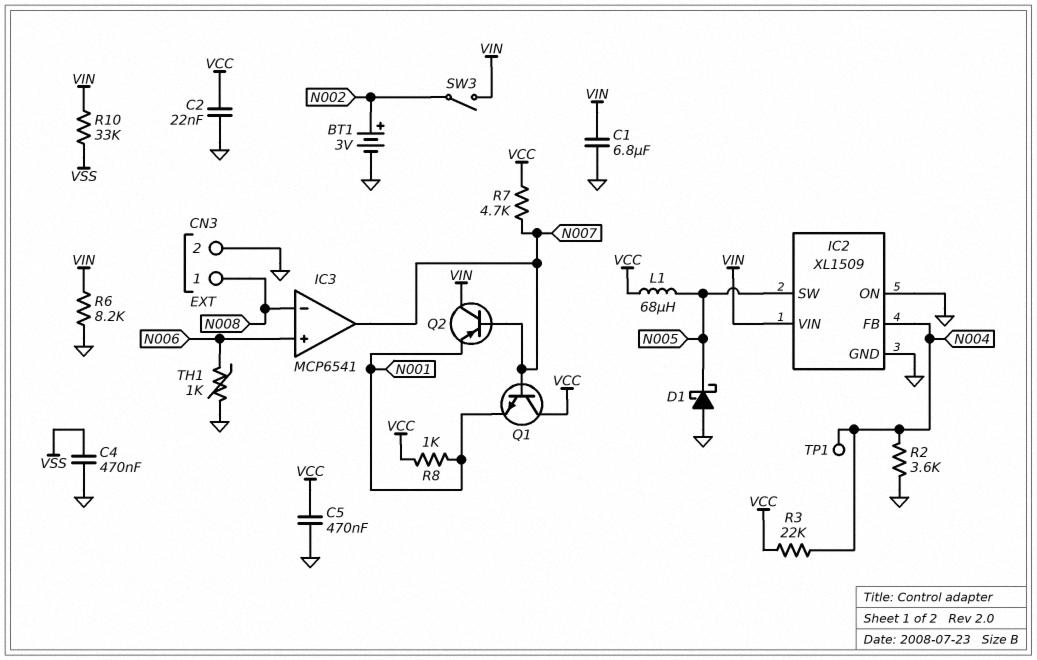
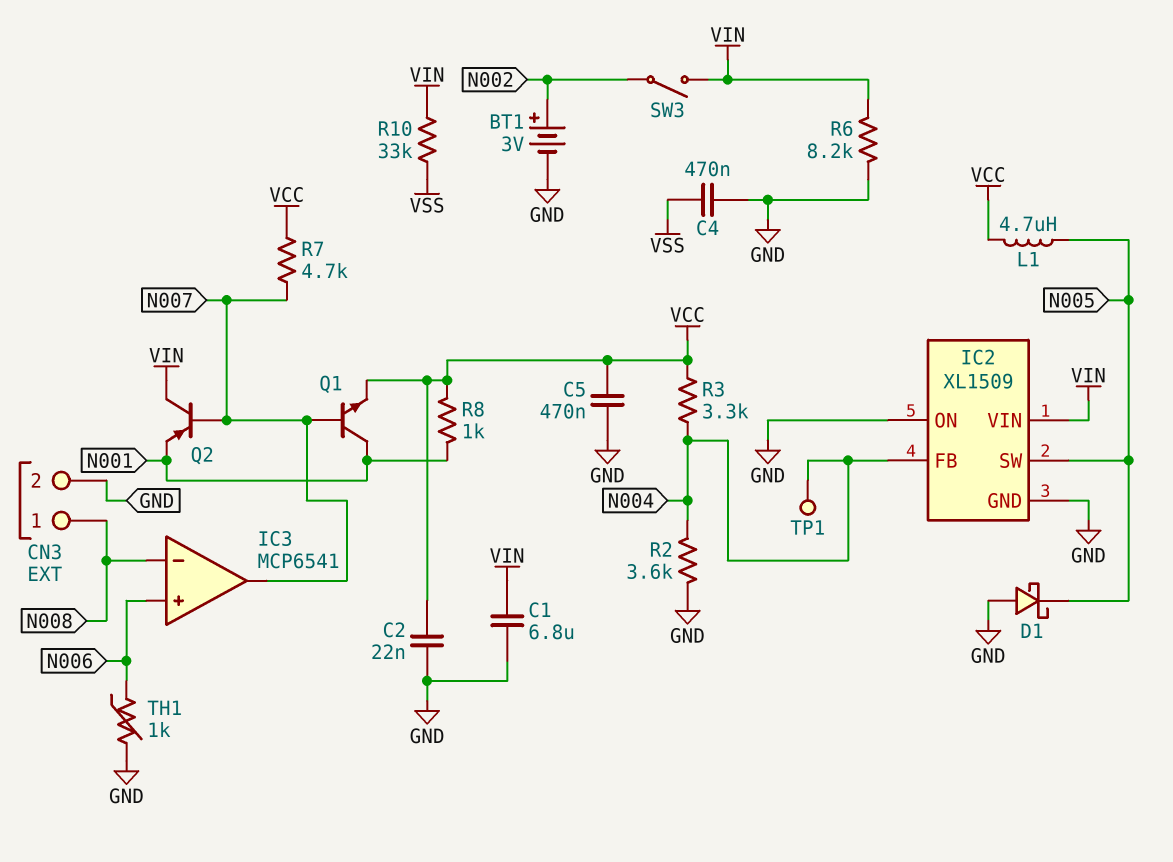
L1: 68uH (N005, VCC) -> 4.7uH (N005, VCC)
Q1: NPN (B N007, C VCC, E N001) -> NPN (B N007, C N001, E VCC)
R3: 22k (N004, VCC) -> 3.3k (N004, VCC)

